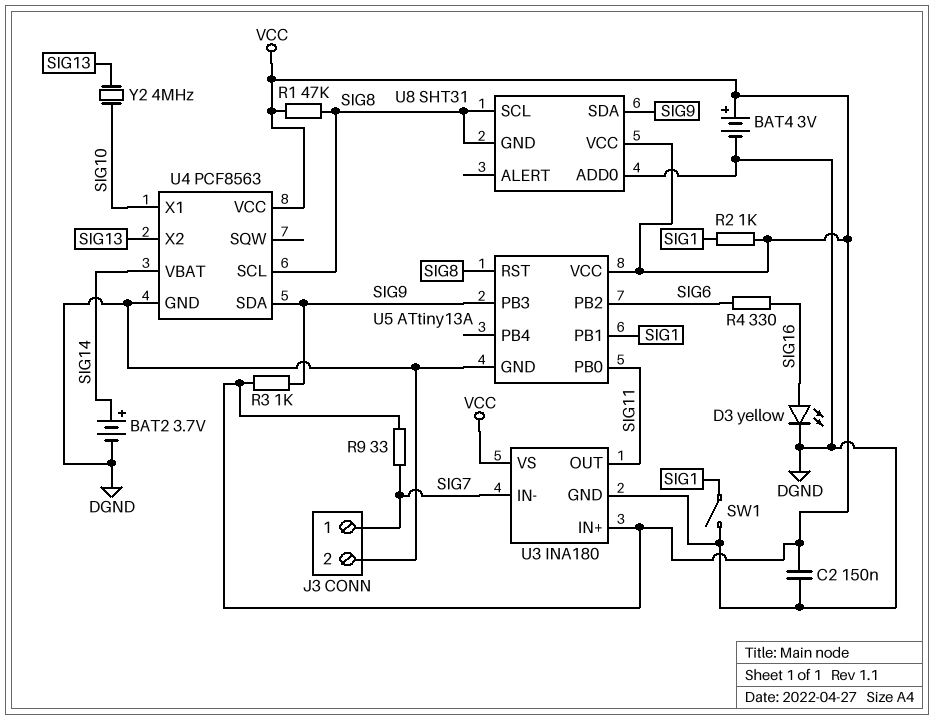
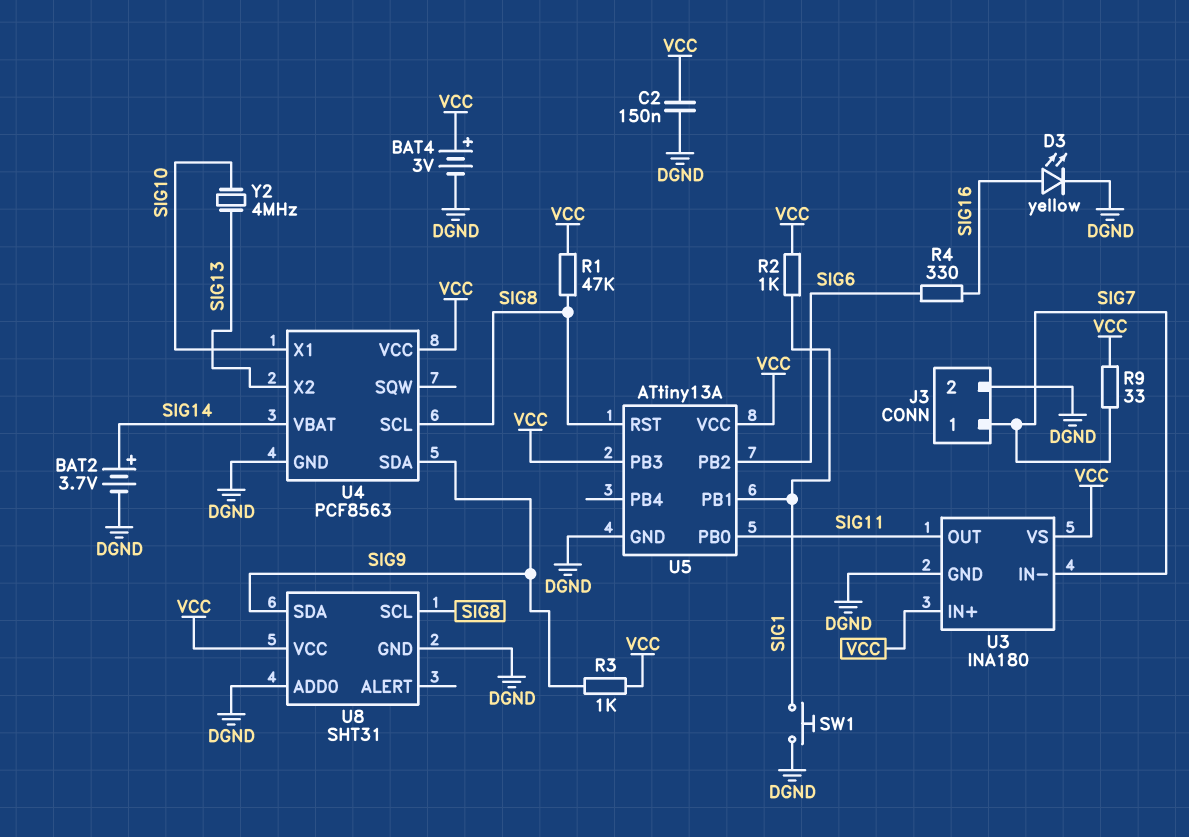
SW1: switch (DGND, SIG1) -> button (DGND, SIG1)
U5 pin PB3: SIG9 -> VCC
U8 pin GND: SIG8 -> DGND

